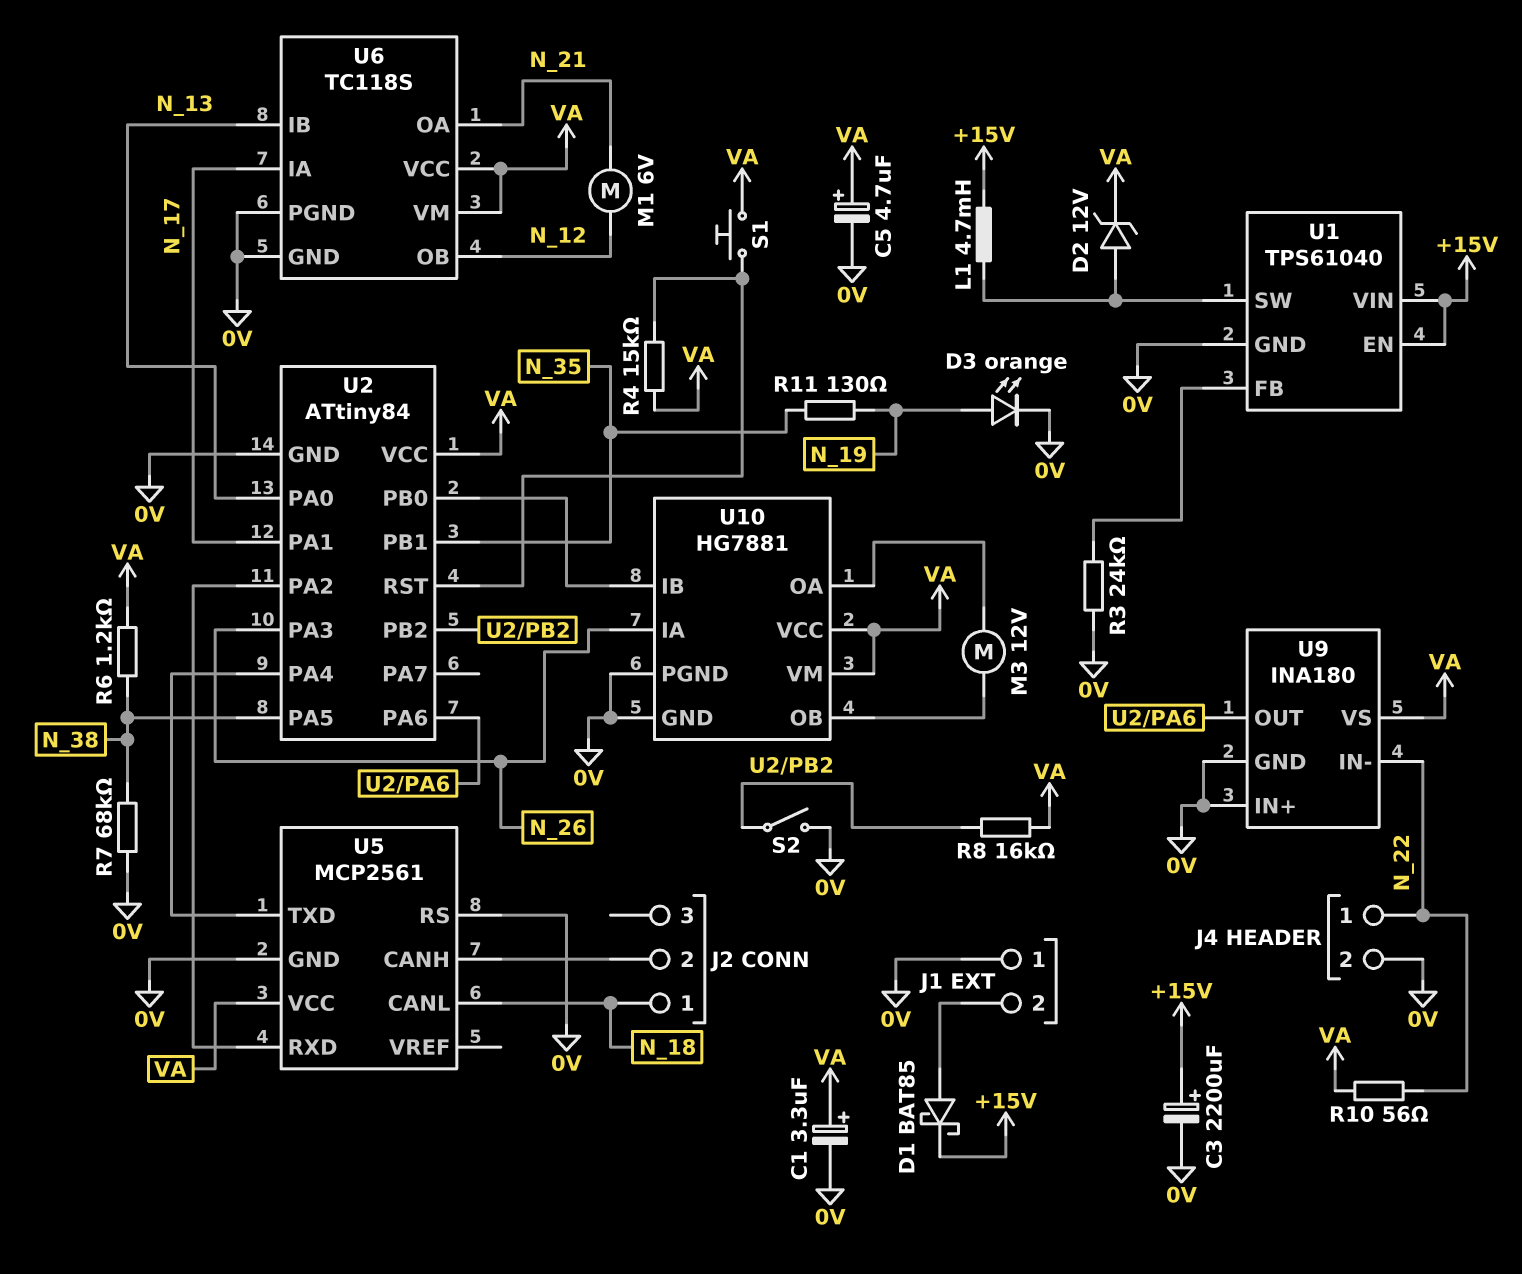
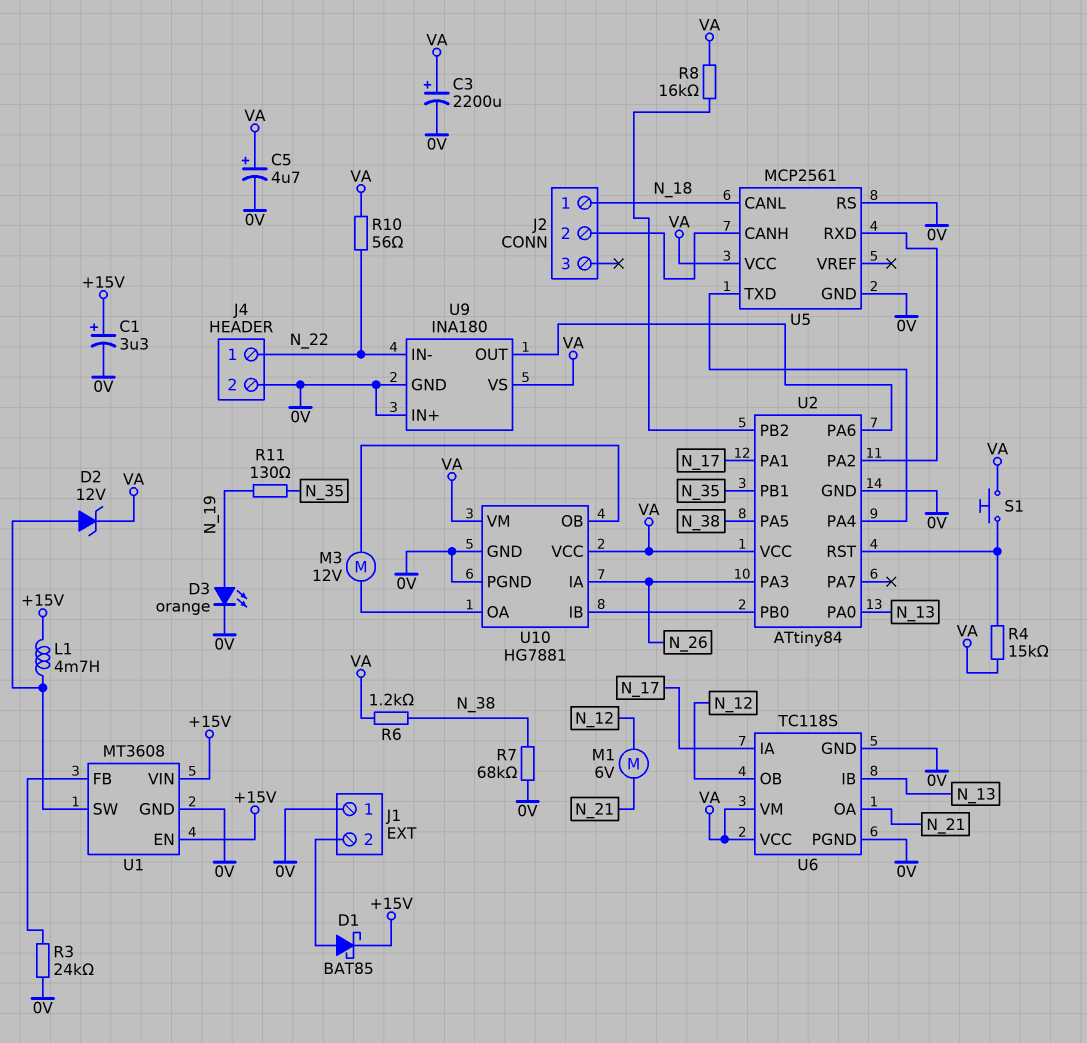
C1: 3.3uF (plus VA, minus 0V) -> 3.3uF (plus +15V, minus 0V)
C3: 2200uF (plus +15V, minus 0V) -> 2200uF (plus VA, minus 0V)
S2: switch (0V, U2/PB2) -> none
U1: TPS61040 -> MT3608

